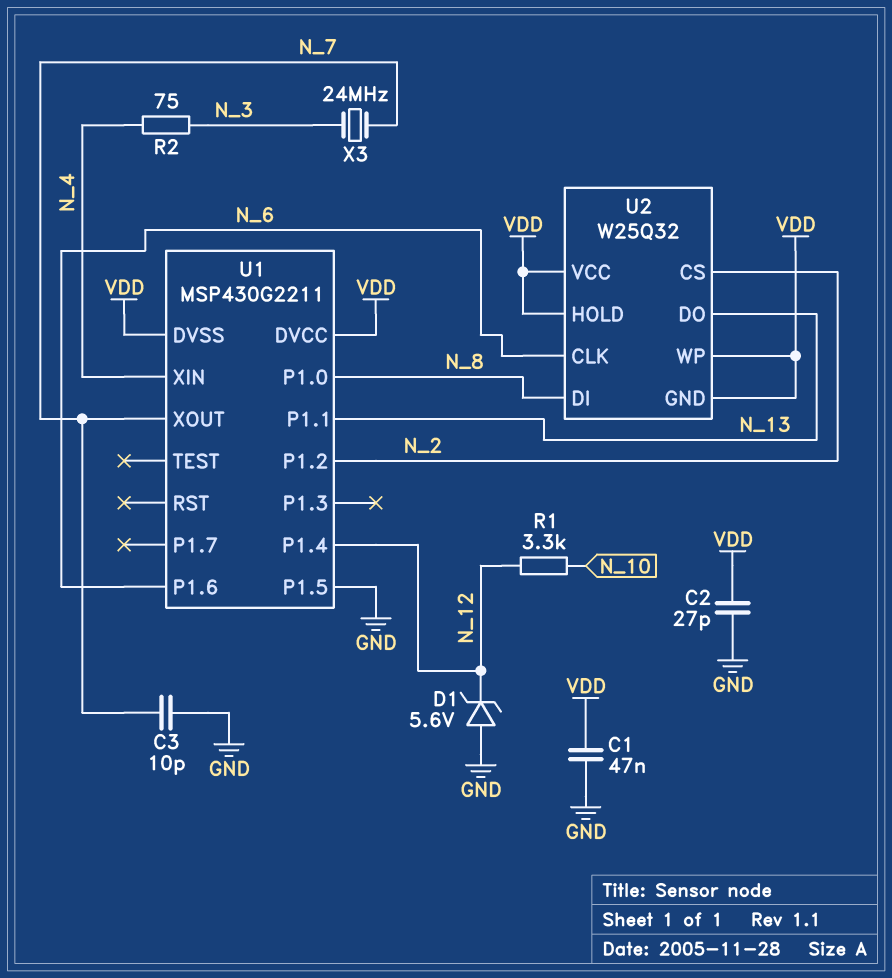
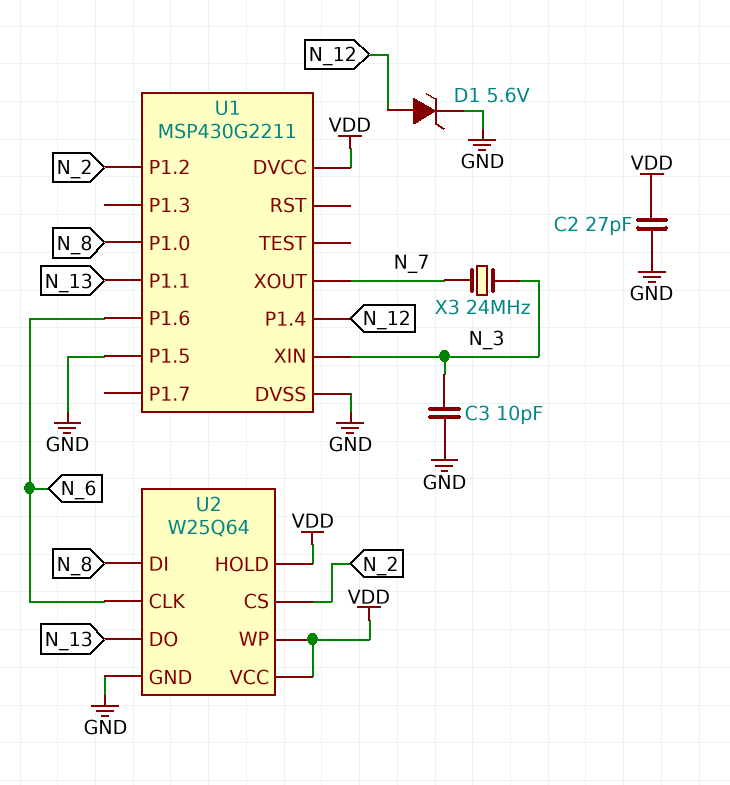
C1: 47nF (GND, VDD) -> none
C3: 10pF (GND, N_7) -> 10pF (GND, N_3)
D1: zener 5.6V (A GND, K N_12) -> zener 5.6V (A N_12, K GND)
R1: 3.3k (N_10, N_12) -> none
R2: 75 (N_3, N_4) -> none
U1 pin DVSS: VDD -> GND
U1 pin XIN: N_4 -> N_3
U2: W25Q32 -> W25Q64
U2 pin GND: VDD -> GND

